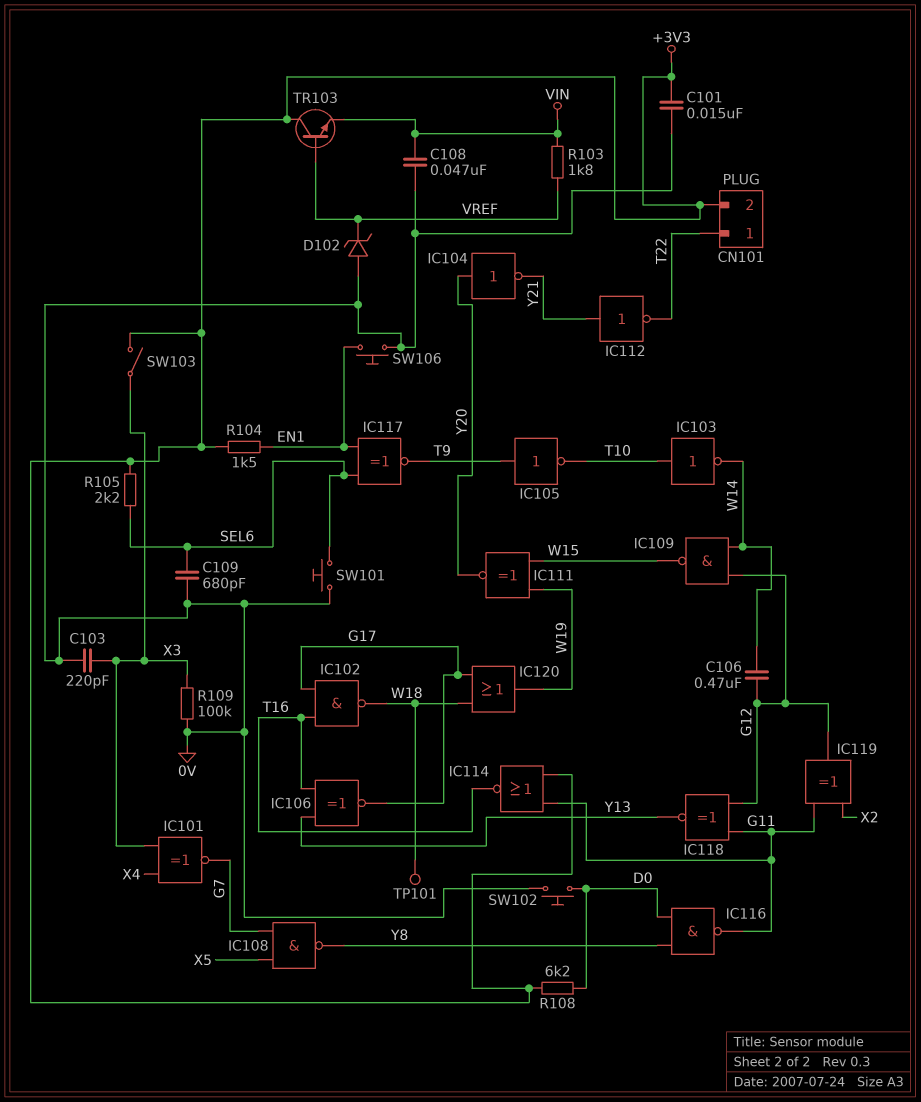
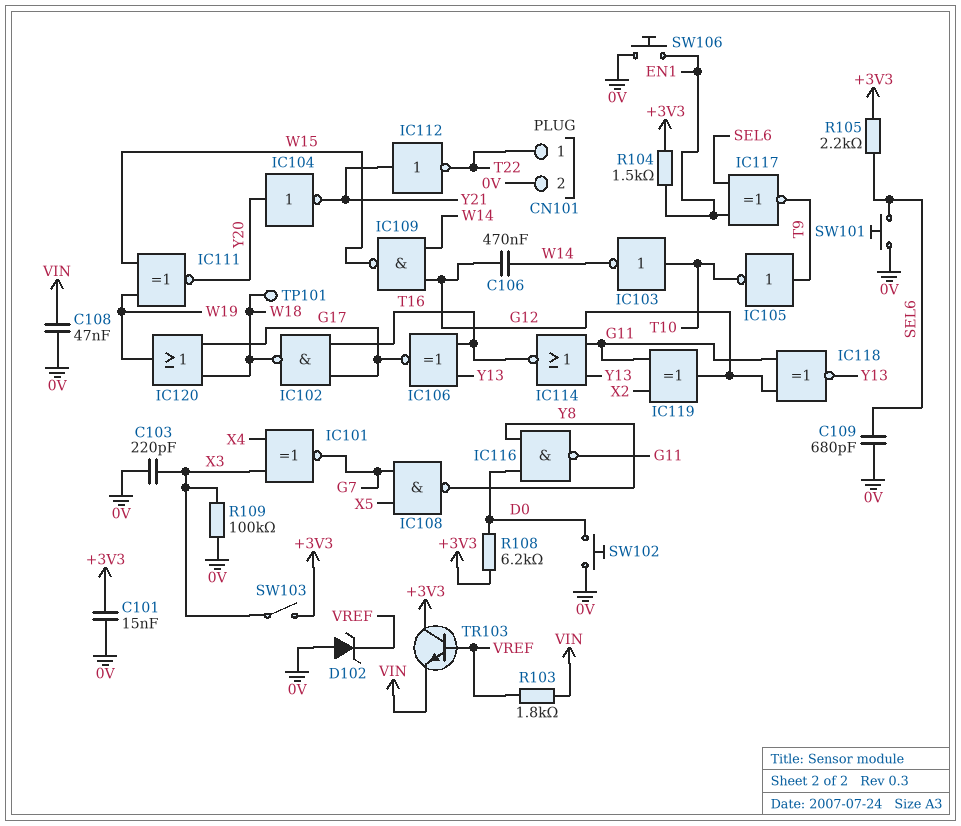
CN101 pin 2: +3V3 -> 0V
IC114: NOR (in +3V3, in G11, out T16) -> NOR (in G11, in Y13, out T16)

